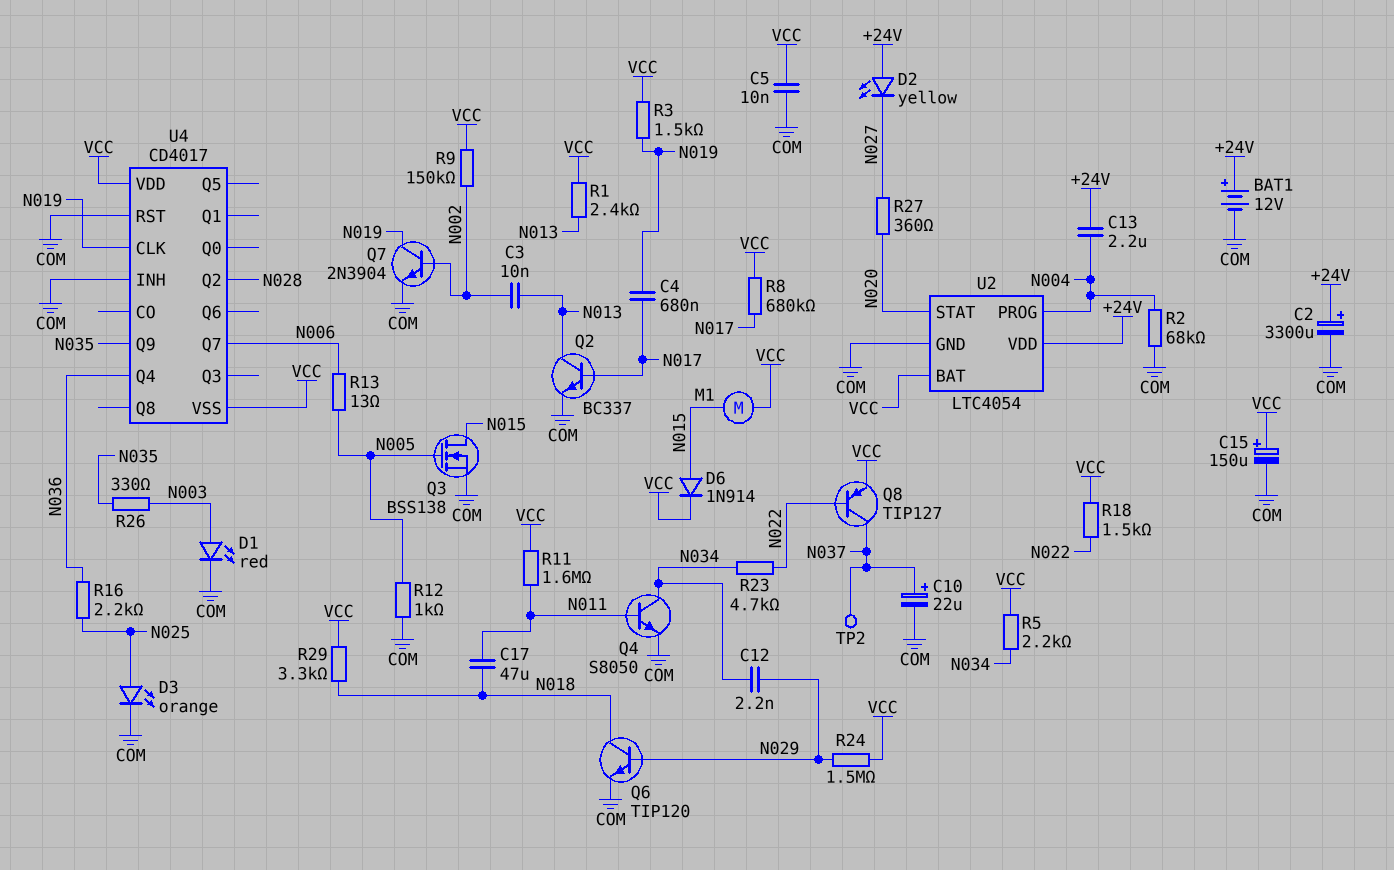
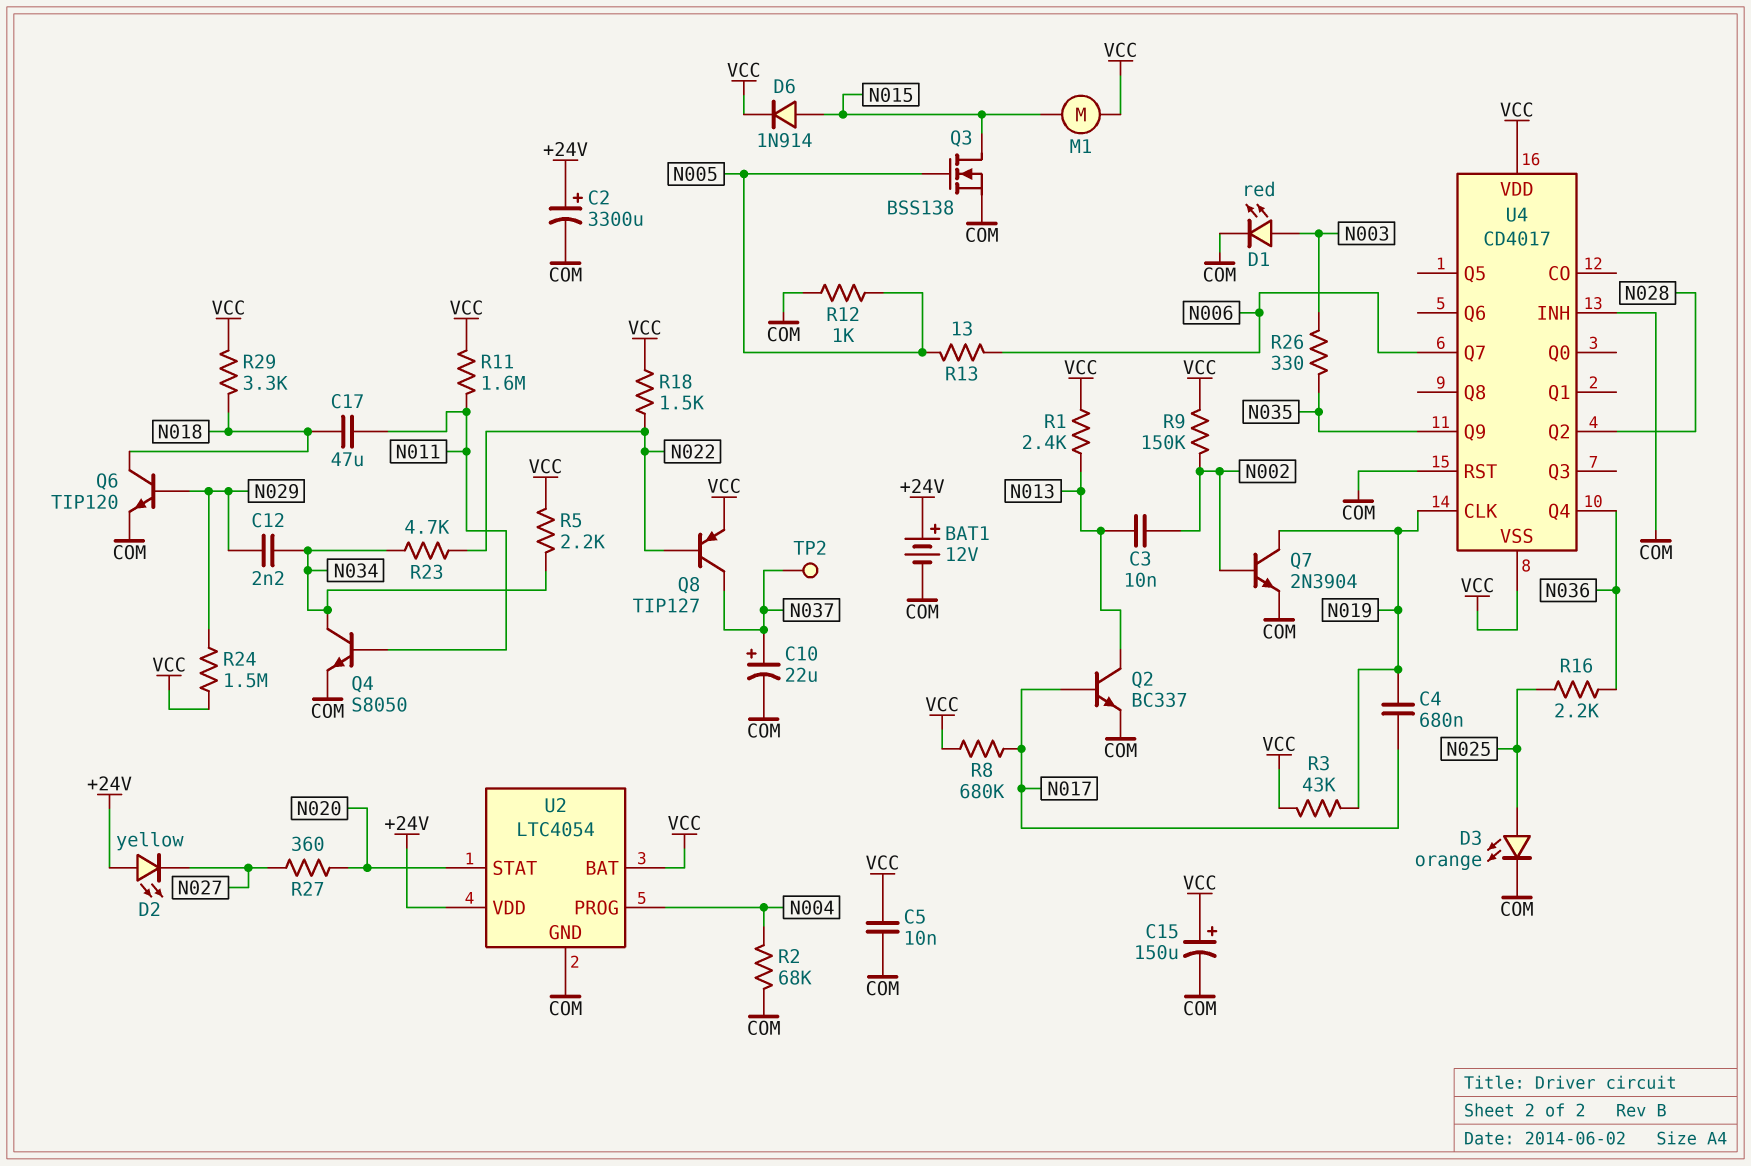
C13: 2.2uF (+24V, N004) -> none
R3: 1.5k (N019, VCC) -> 43k (N019, VCC)

